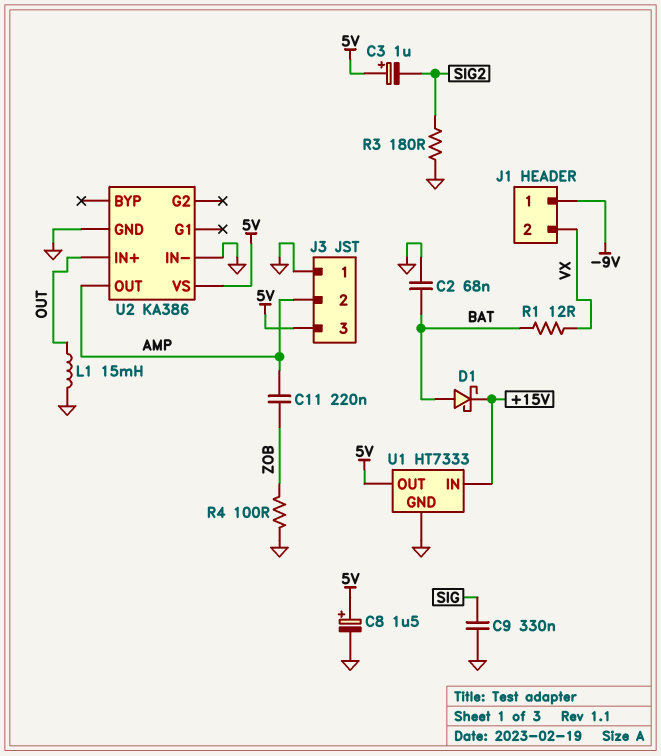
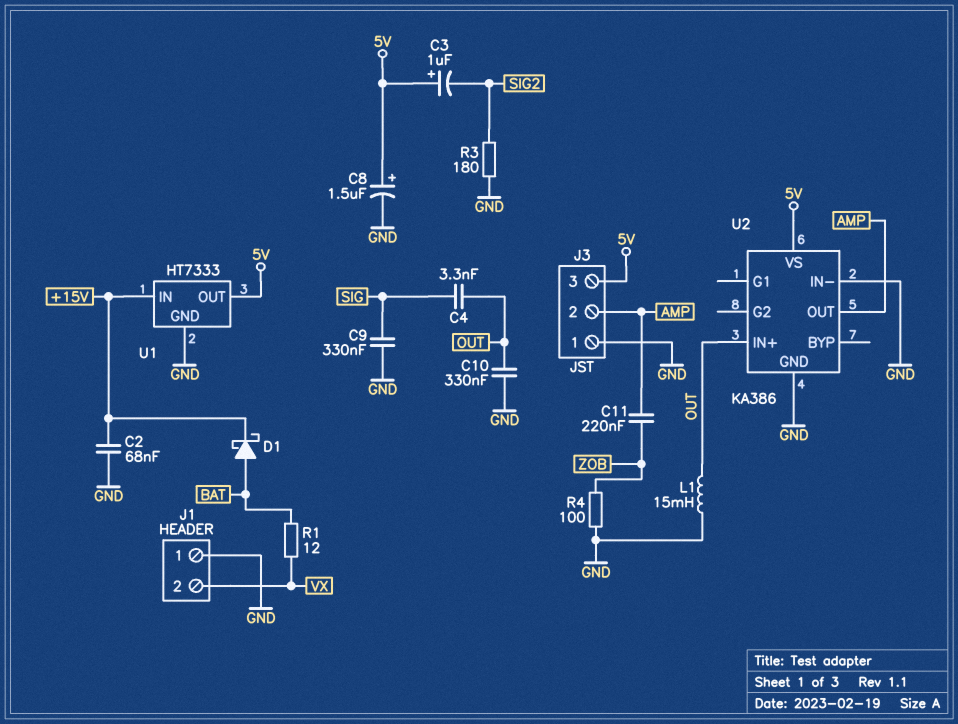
C2: 68nF (BAT, GND) -> 68nF (+15V, GND)
C4: none -> 3.3nF (OUT, SIG)
C10: none -> 330nF (GND, OUT)
J1 pin 1: -9V -> GND

